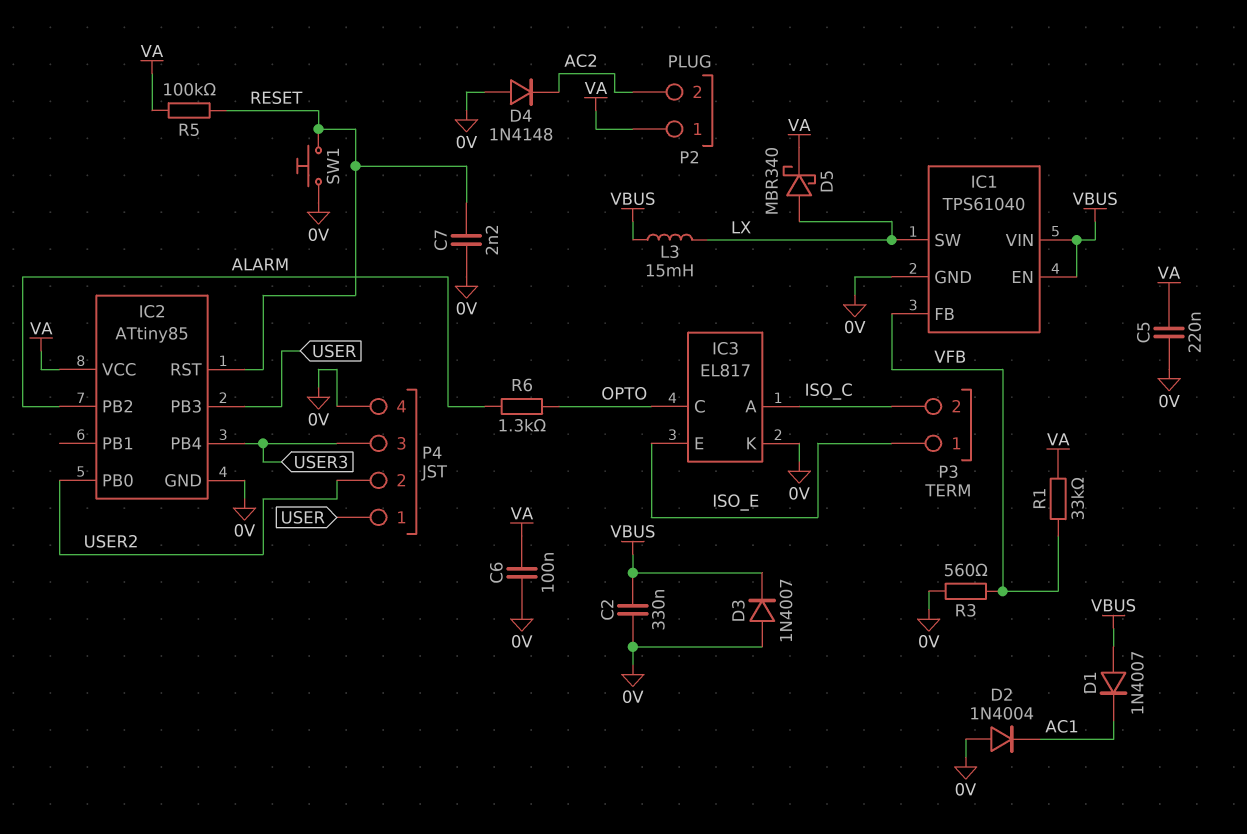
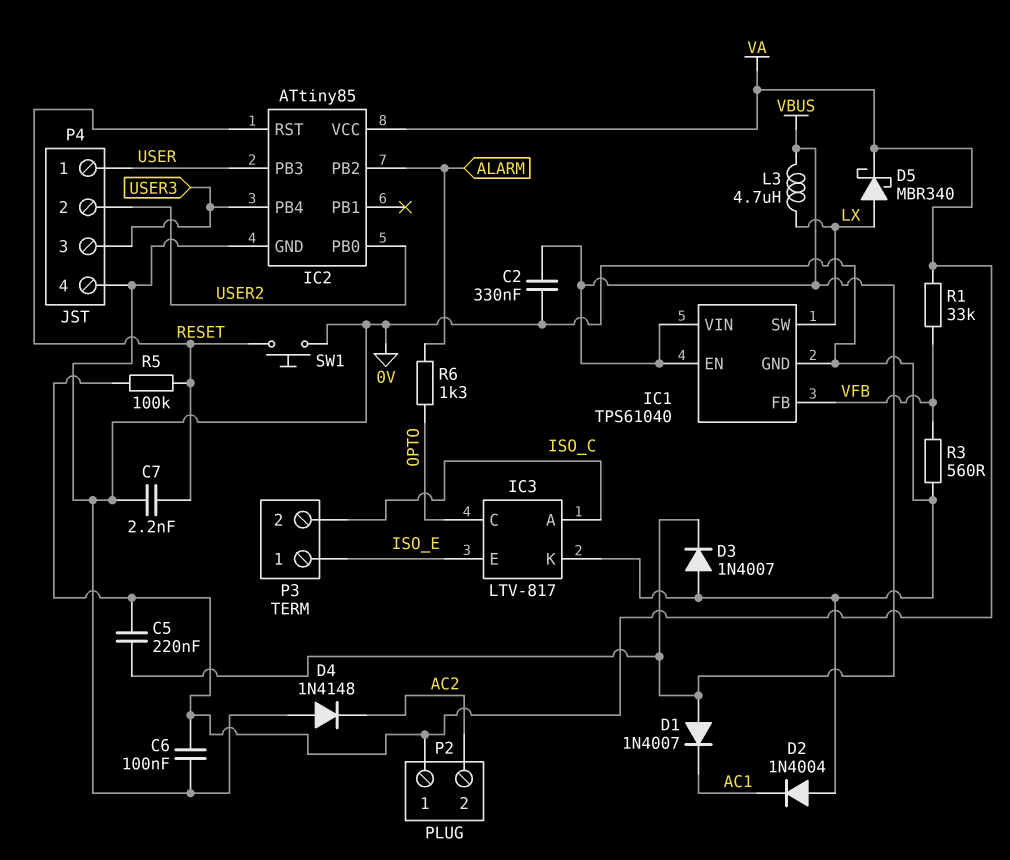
C5: 220nF (0V, VA) -> 220nF (VA, VBUS)
IC3: EL817 -> LTV-817
L3: 15mH (LX, VBUS) -> 4.7uH (LX, VBUS)

